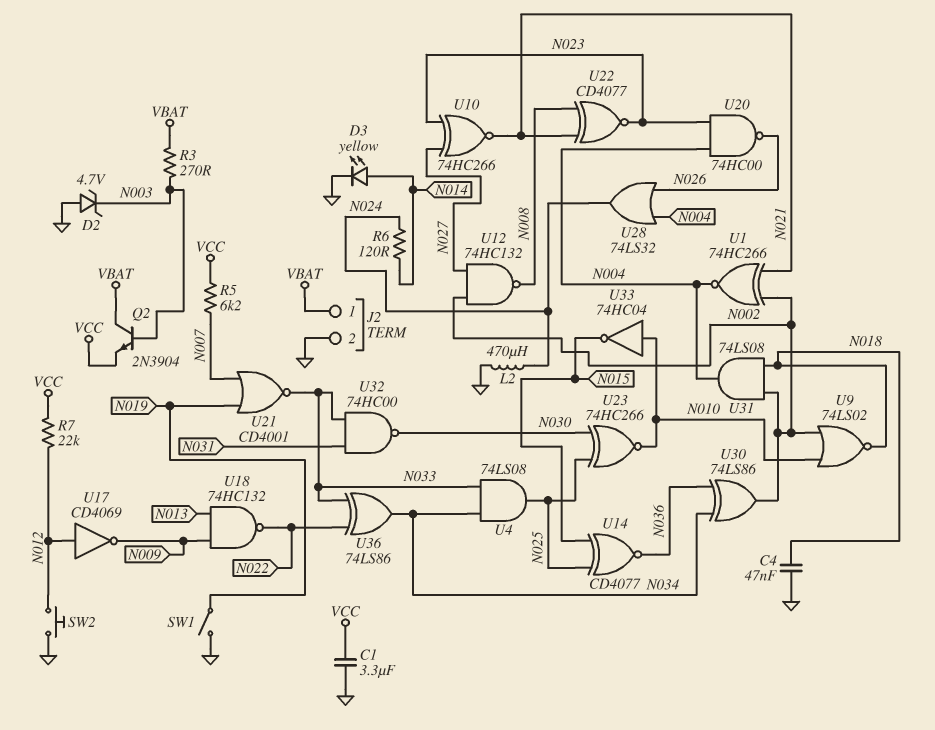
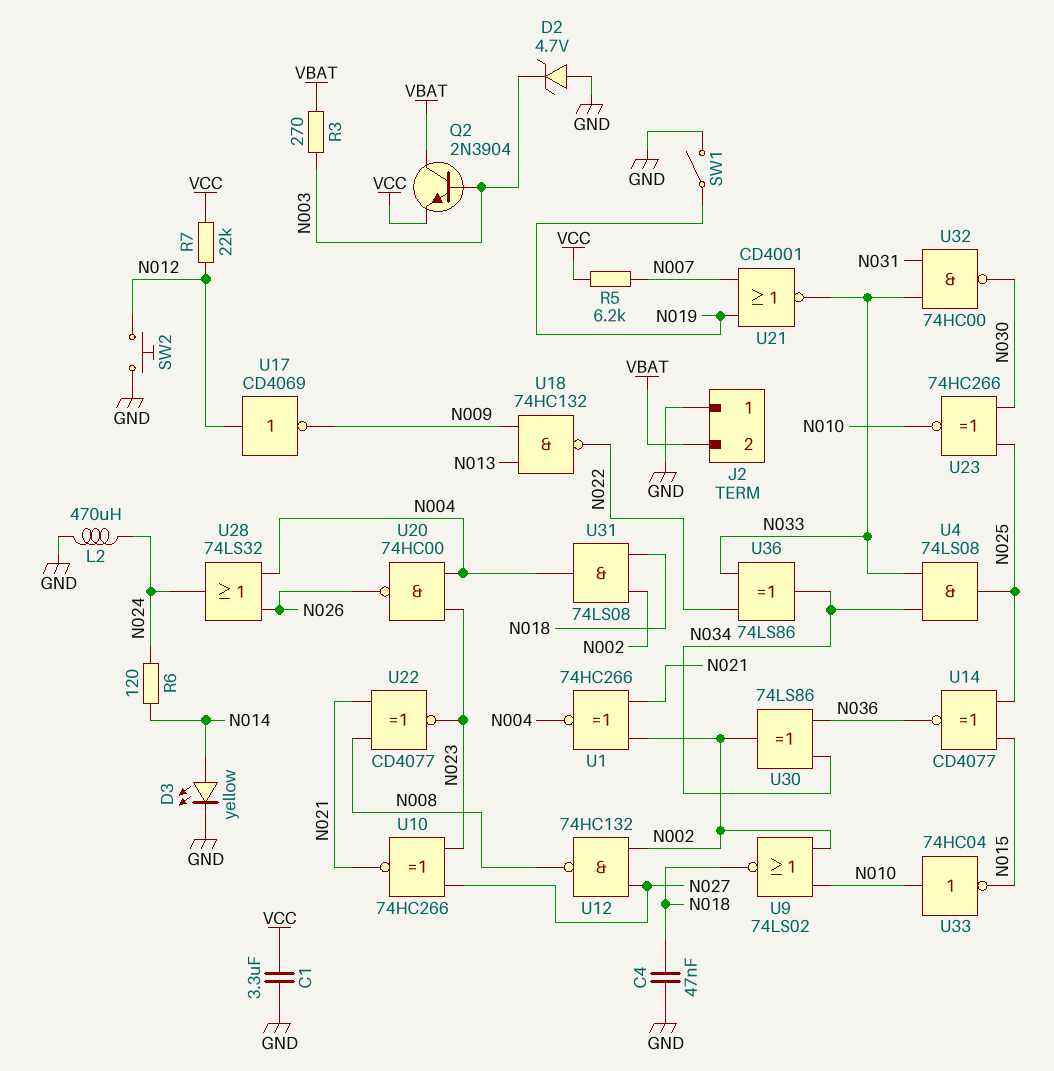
J2 pin 1: VBAT -> GND
J2 pin 2: GND -> VBAT

